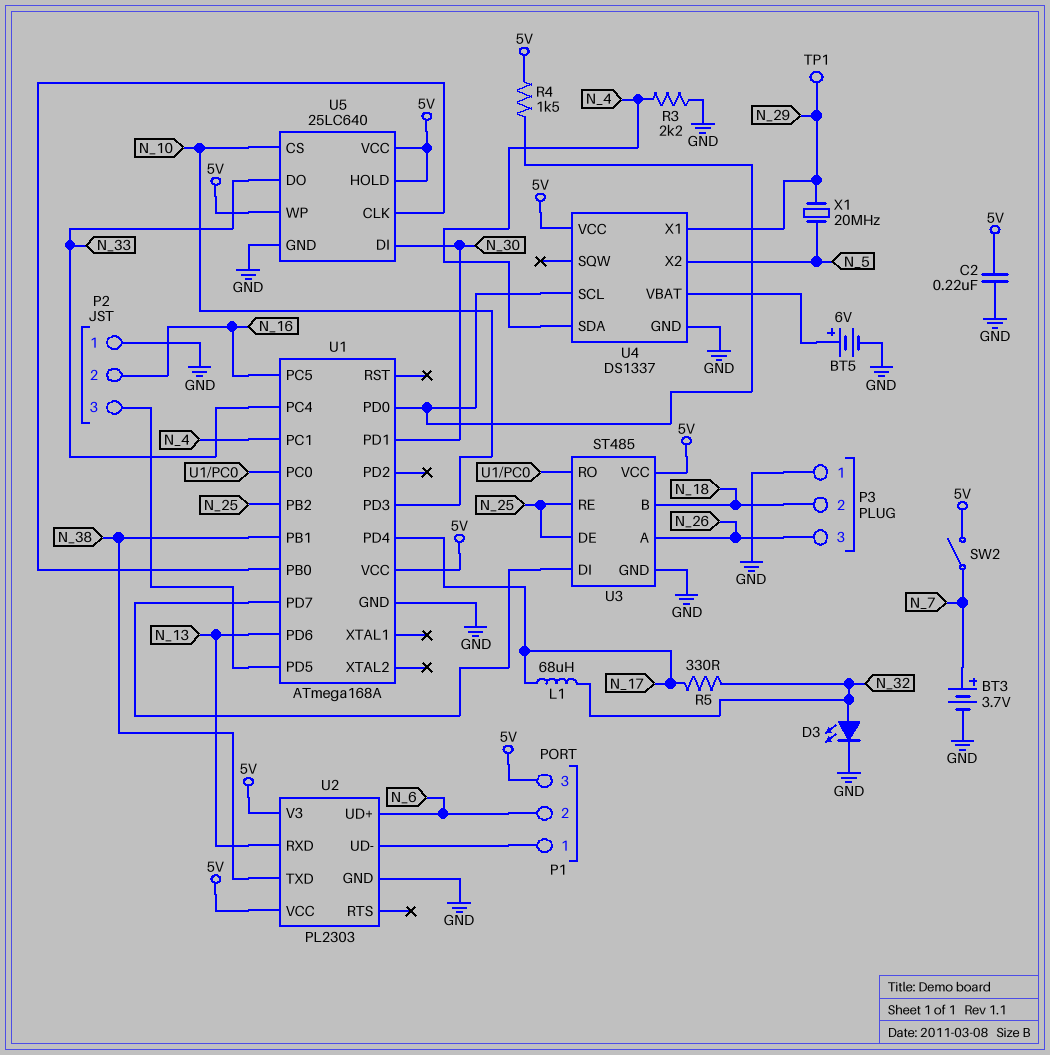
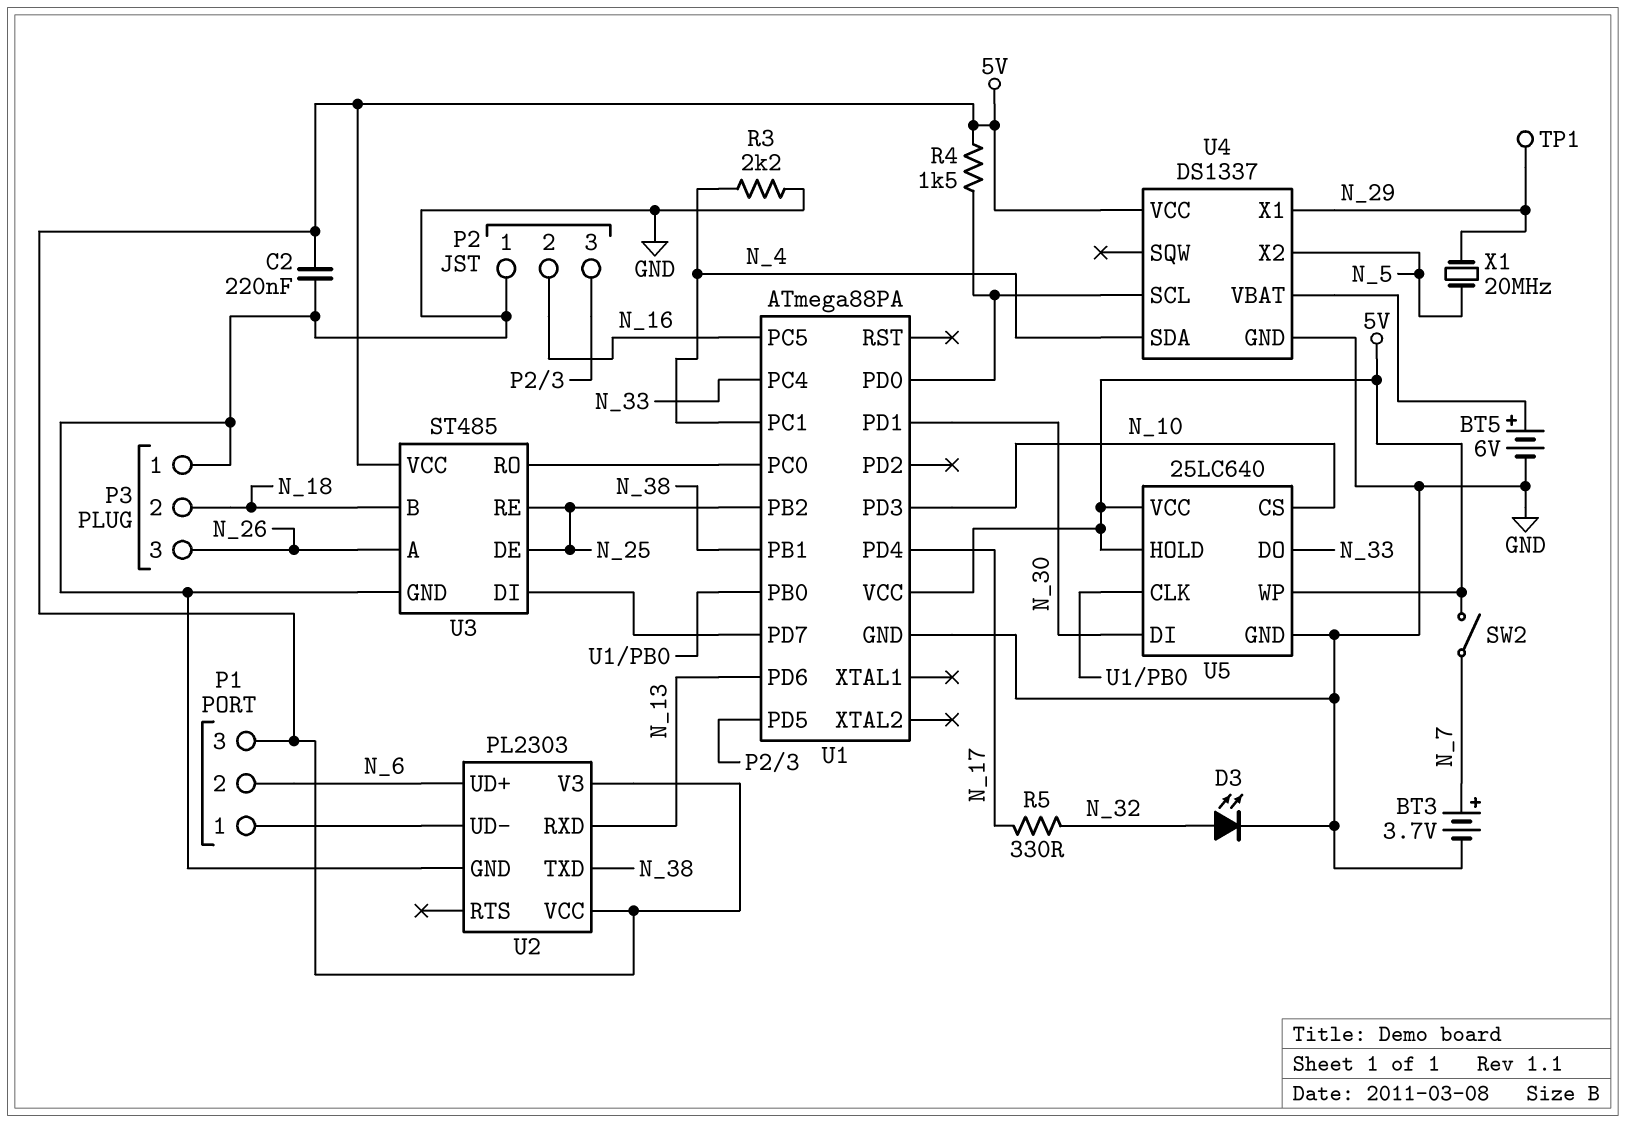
L1: 68uH (N_17, N_32) -> none
U1: ATmega168A -> ATmega88PA

